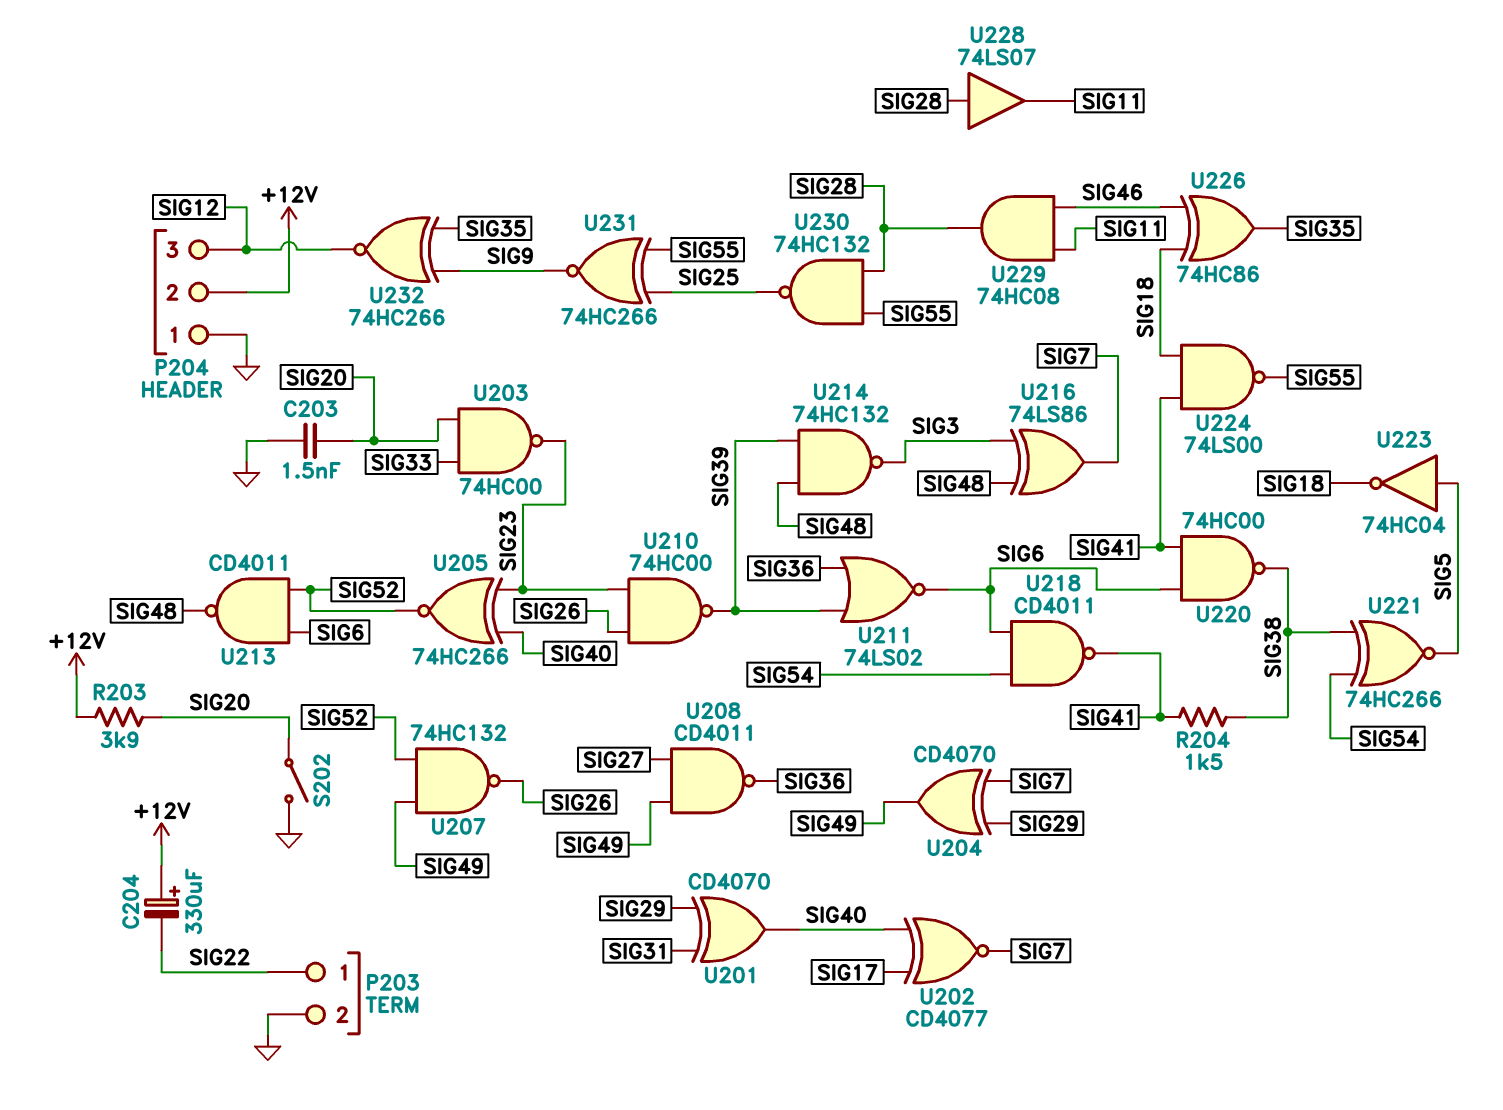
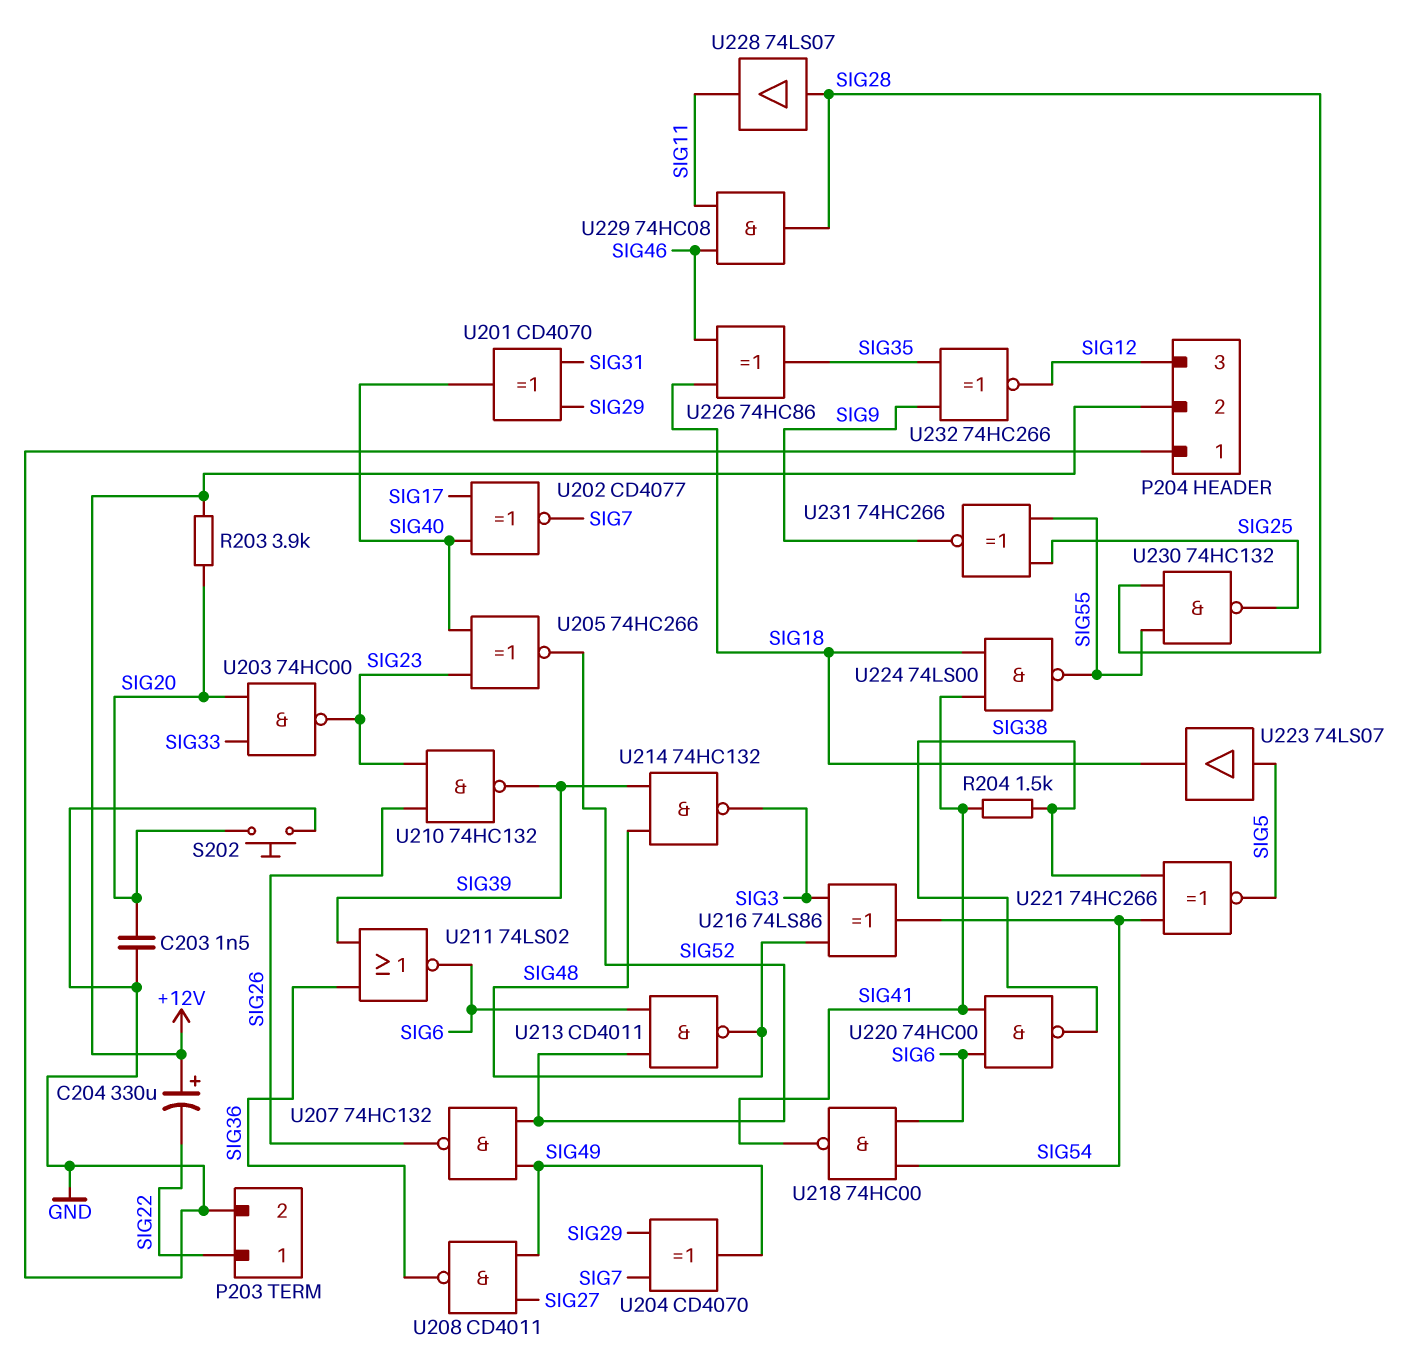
S202: switch (GND, SIG20) -> button (GND, SIG20)
U210: NAND 74HC00 (in SIG23, in SIG26, out SIG39) -> NAND 74HC132 (in SIG23, in SIG26, out SIG39)
U216: XOR 74LS86 (in SIG3, in SIG48, out SIG7) -> XOR 74LS86 (in SIG3, in SIG48, out SIG54)
U218: NAND CD4011 (in SIG6, in SIG54, out SIG41) -> NAND 74HC00 (in SIG6, in SIG54, out SIG41)
U223: NOT 74HC04 (in SIG5, out SIG18) -> buffer 74LS07 (in SIG5, out SIG18)

